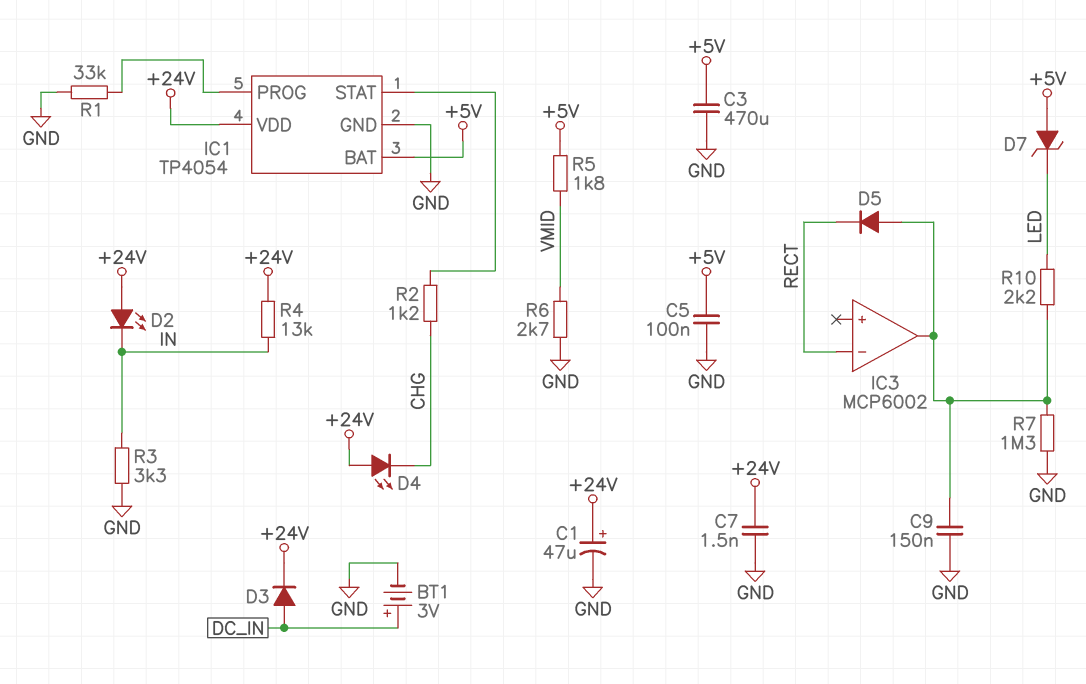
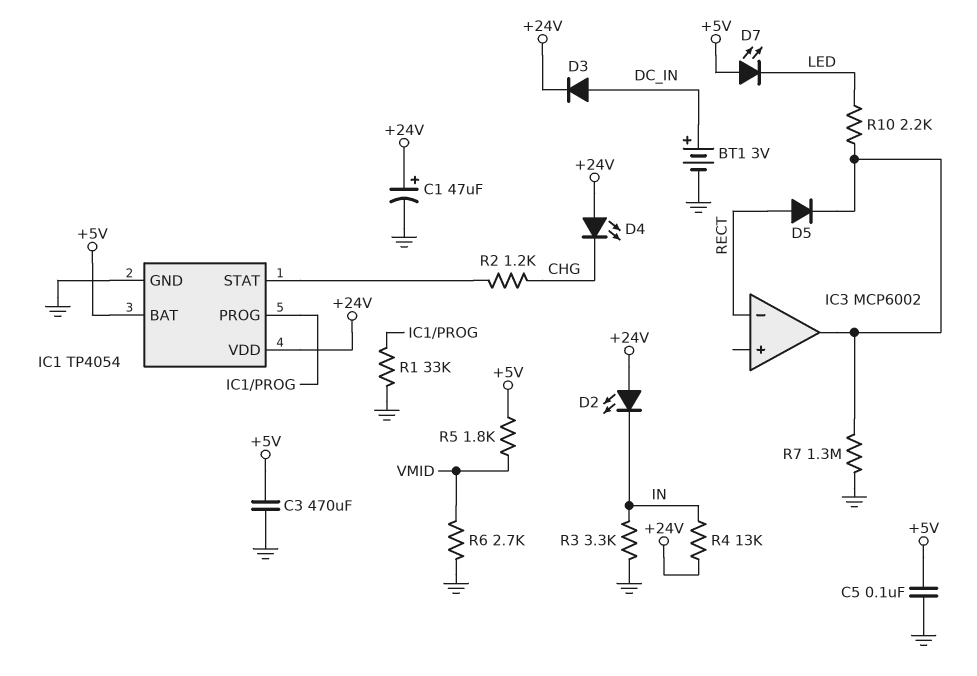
C7: 1.5nF (+24V, GND) -> none
C9: 150nF (GND, IC3/out) -> none
D5: diode (A IC3/out, K RECT) -> diode (A RECT, K IC3/out)
D7: zener (A +5V, K LED) -> LED (A +5V, K LED)

